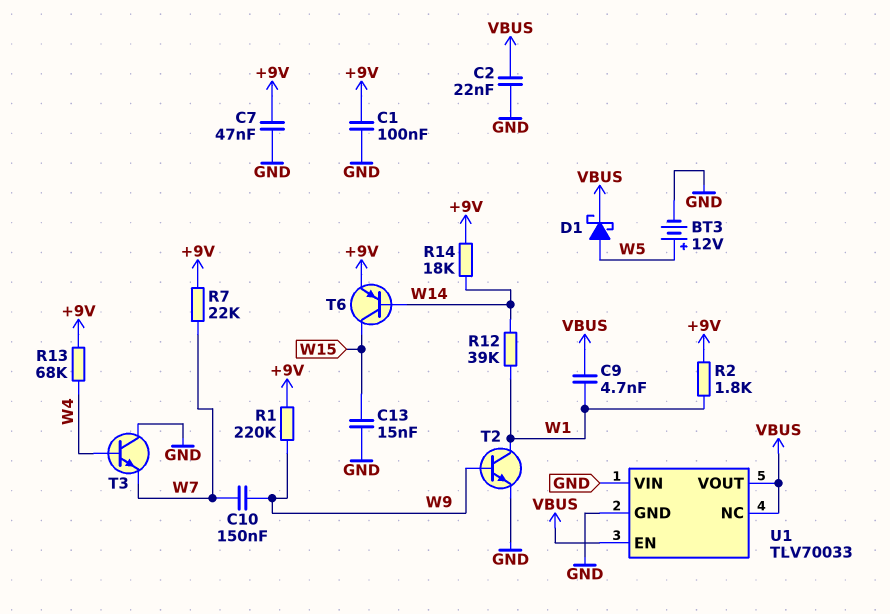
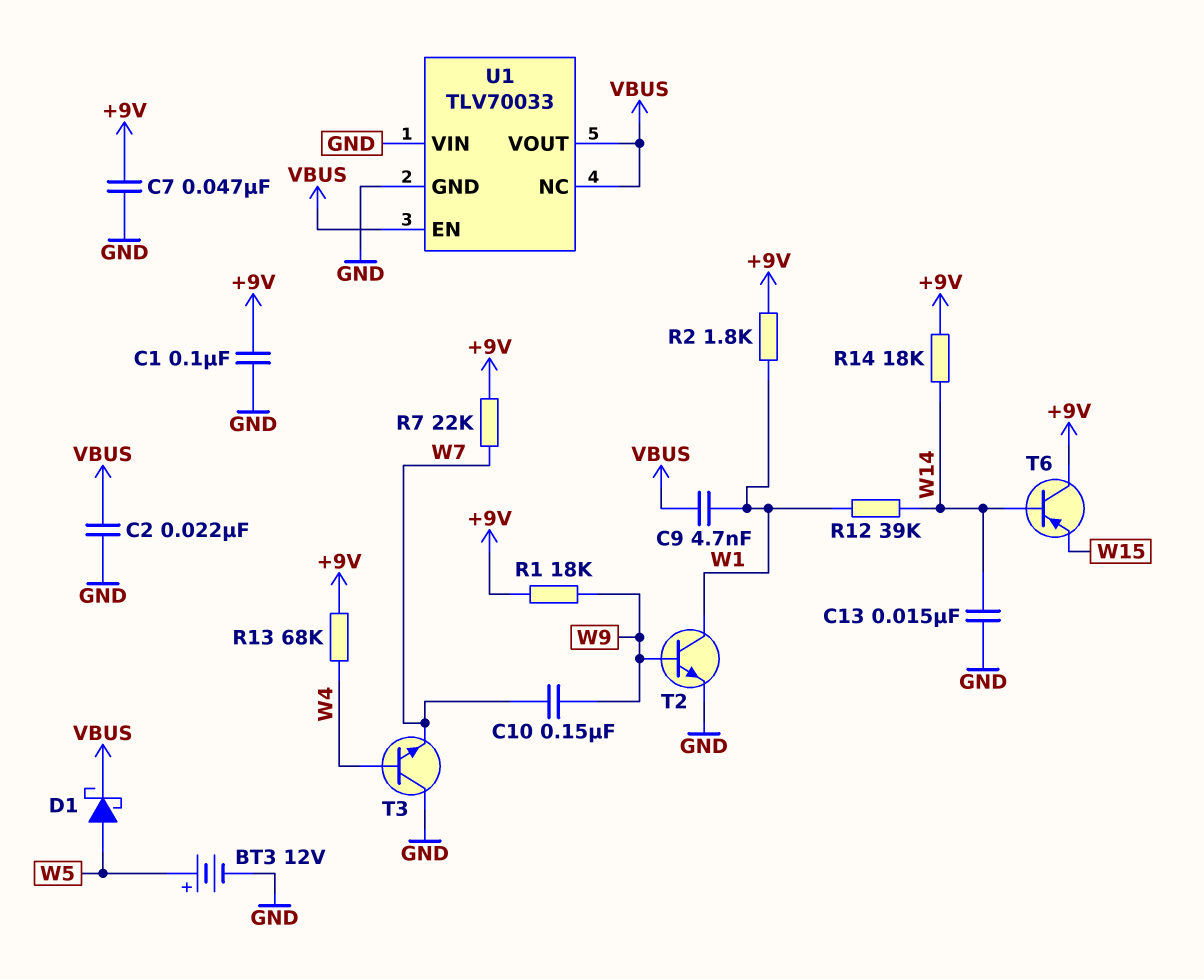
C13: 15nF (GND, W15) -> 15nF (GND, W14)
R1: 220k (+9V, W9) -> 18k (+9V, W9)
T6: PNP (B W14, C W15, E +9V) -> PNP (B W14, C +9V, E W15)

